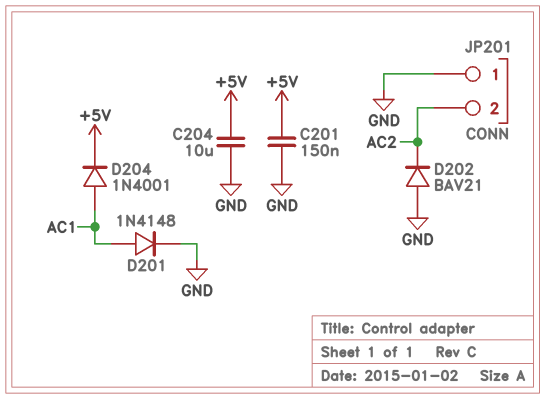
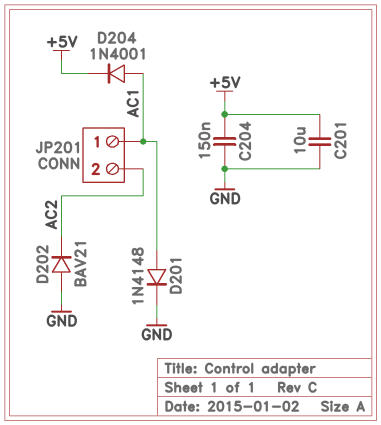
C201: 150nF (+5V, GND) -> 10uF (+5V, GND)
C204: 10uF (+5V, GND) -> 150nF (+5V, GND)
JP201 pin 1: GND -> AC1

